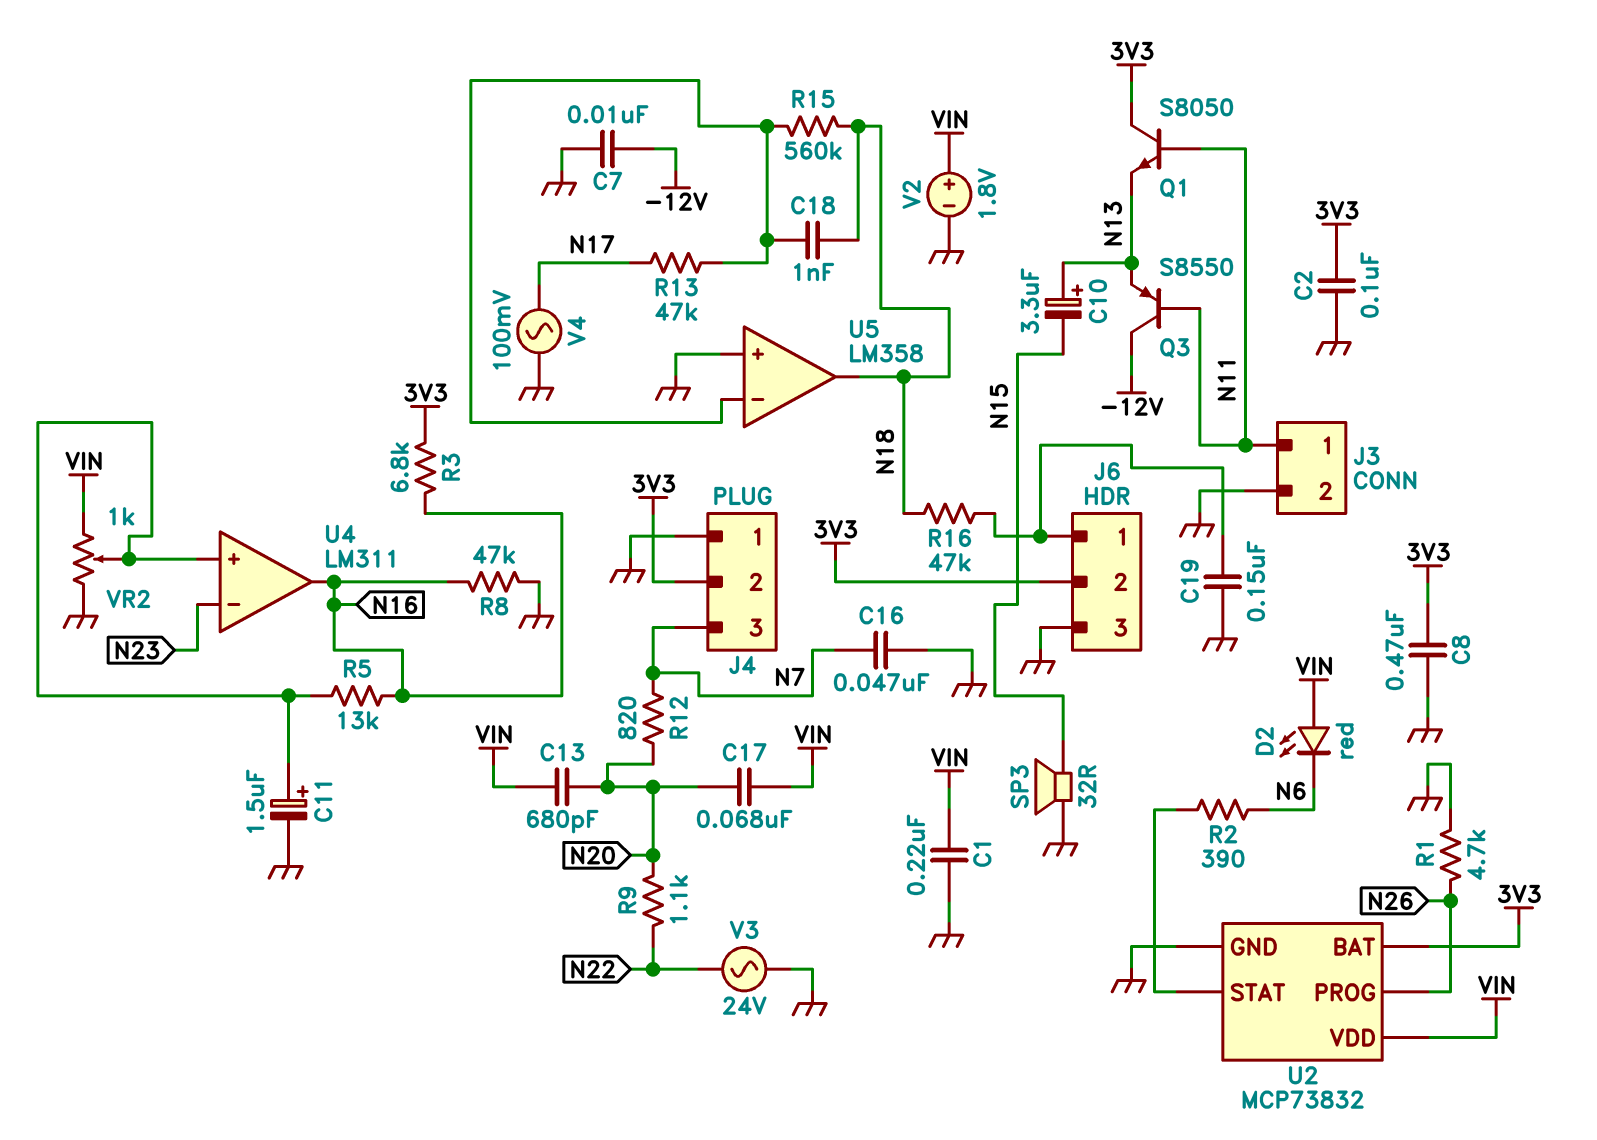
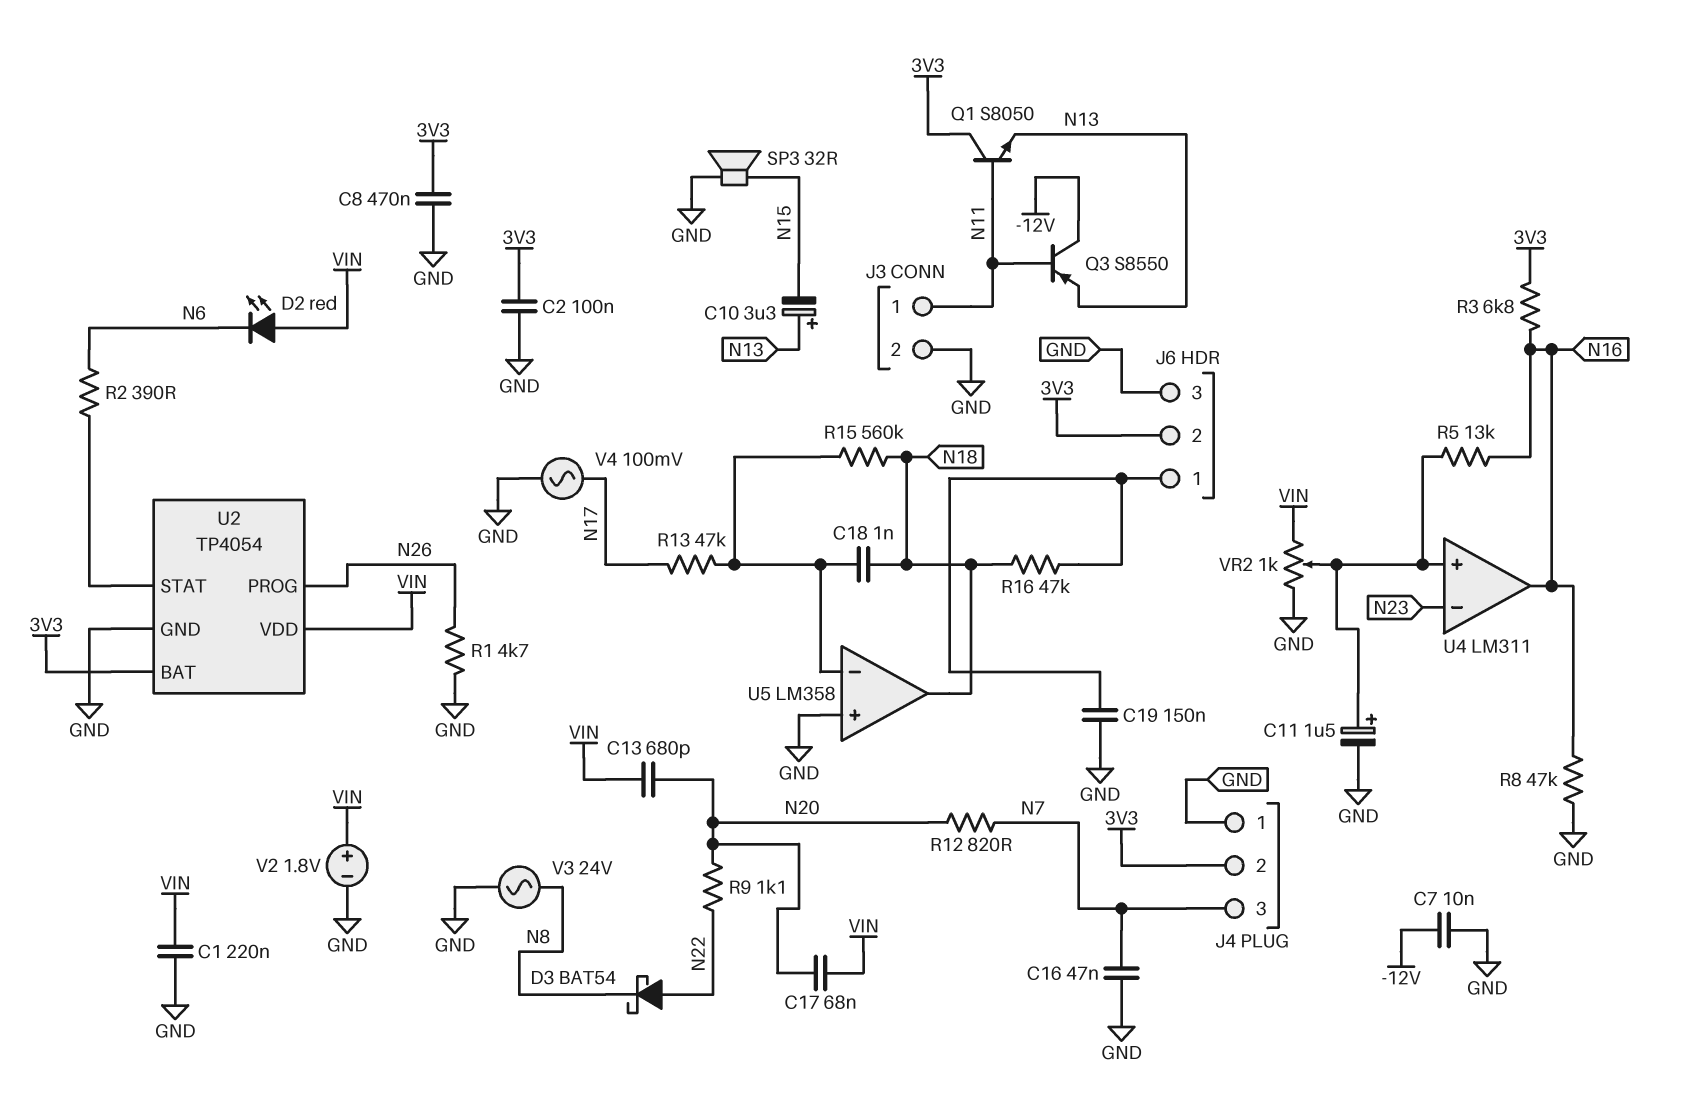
D3: none -> schottky BAT54 (A N22, K N8)
U2: MCP73832 -> TP4054
V3: AC 24V (GND, N22) -> AC 24V (GND, N8)

